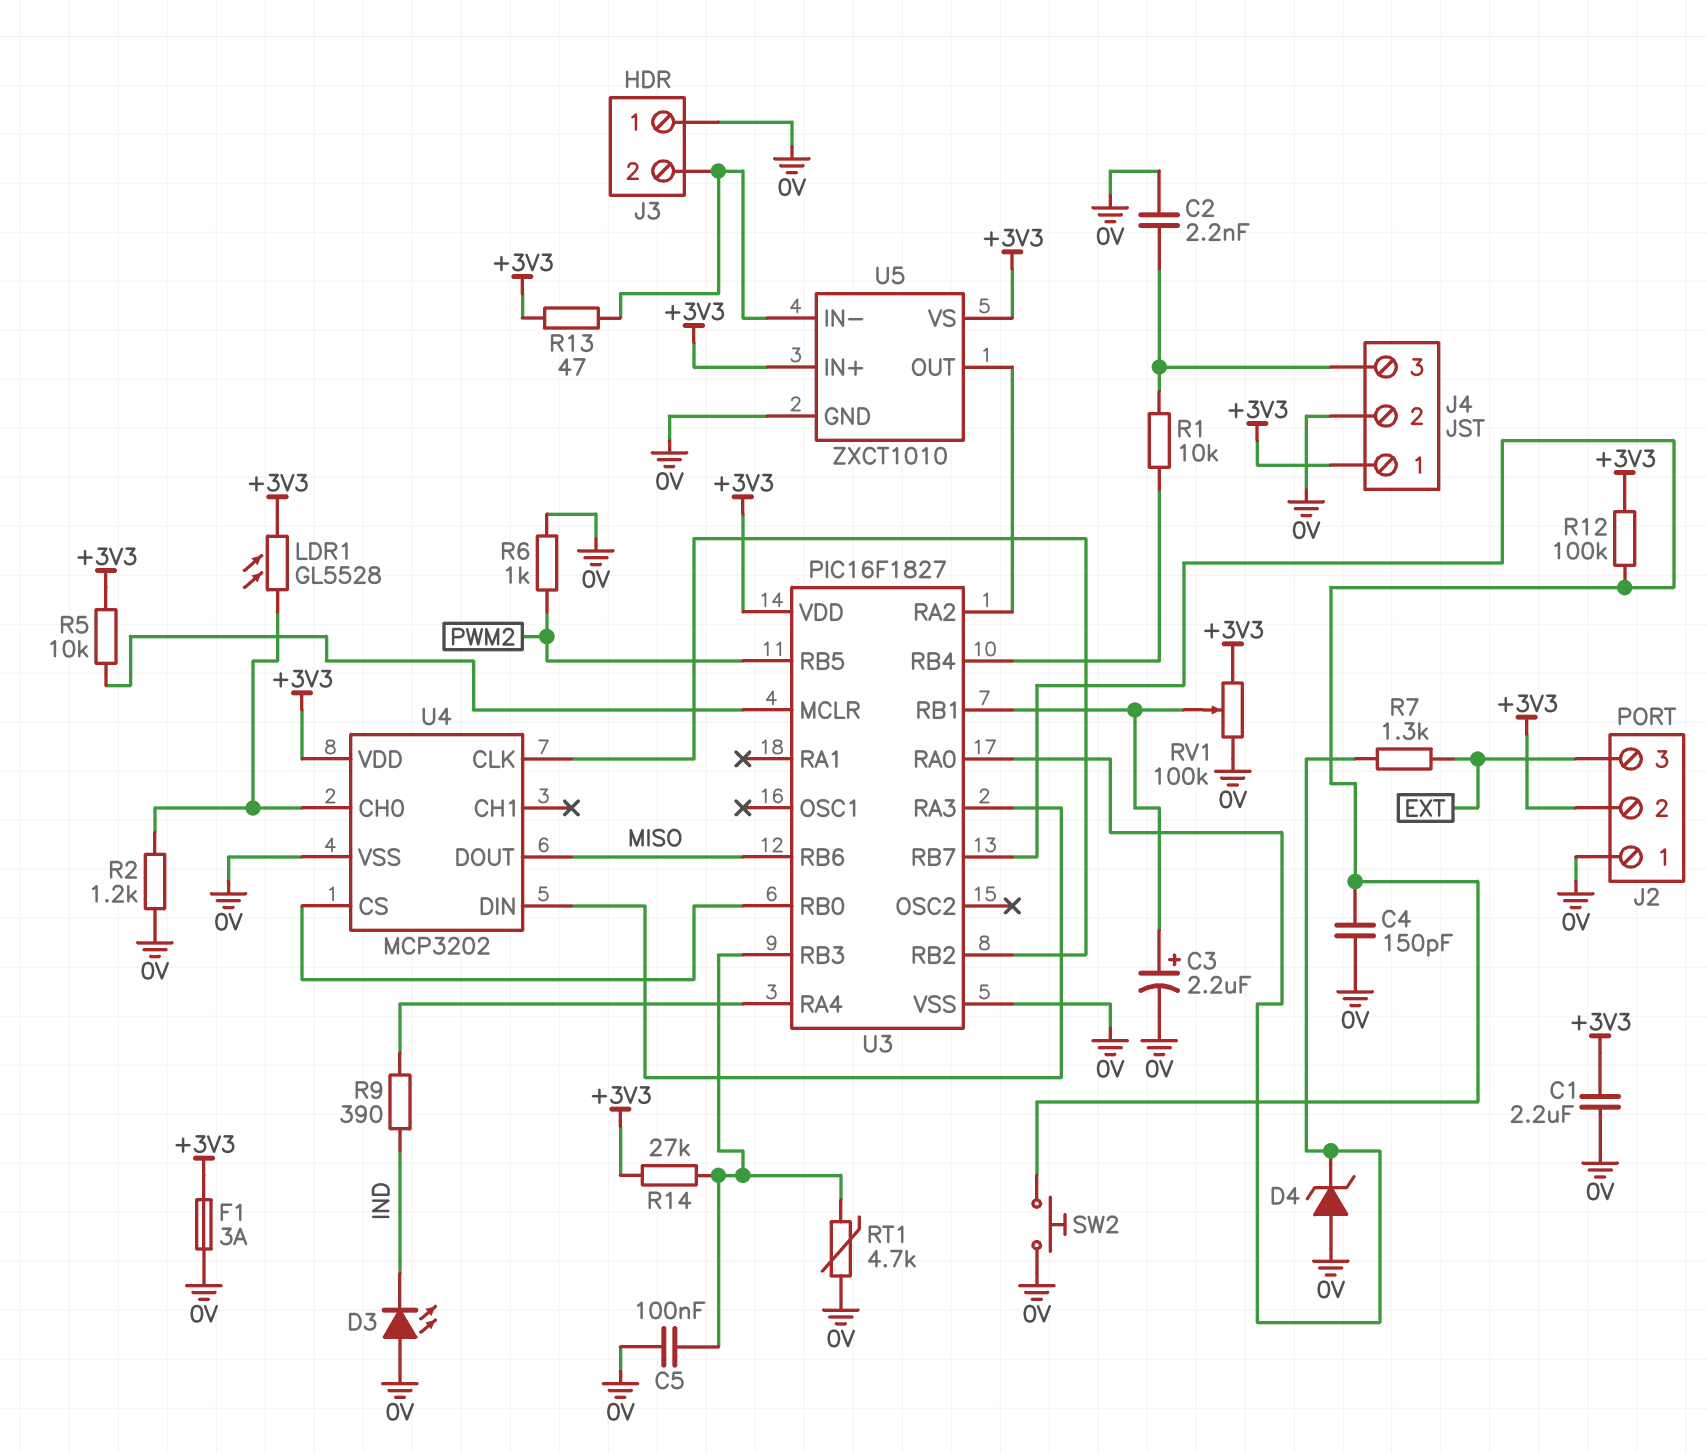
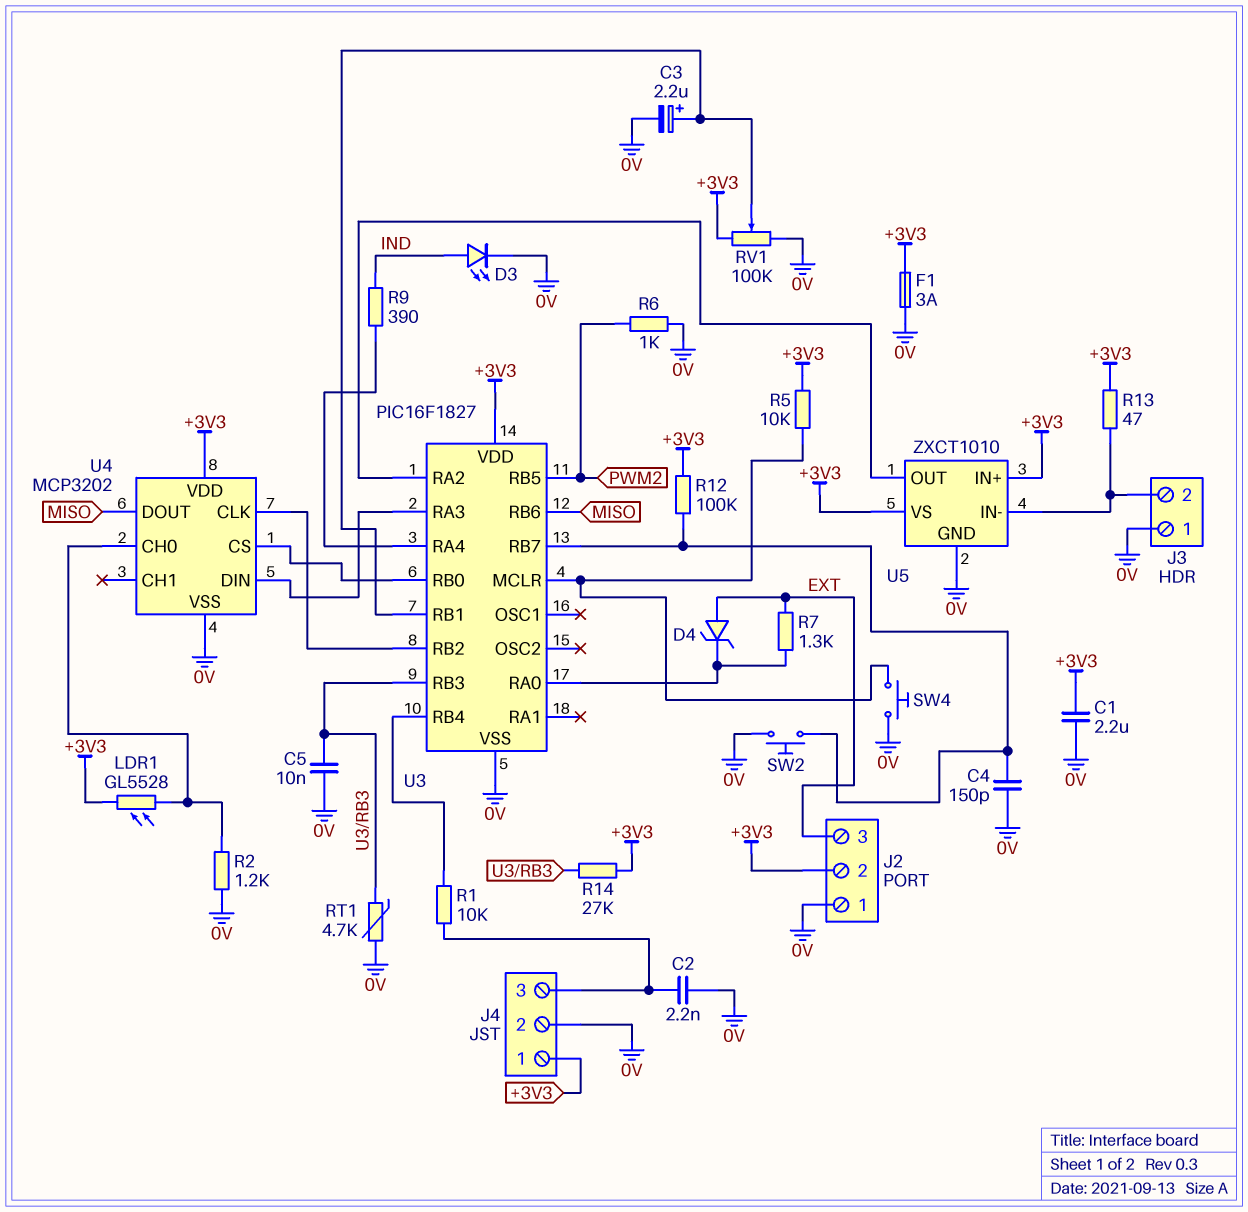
C5: 100nF (0V, U3/RB3) -> 10nF (0V, U3/RB3)
D3: LED (A 0V, K IND) -> LED (A IND, K 0V)
D4: zener (A 0V, K U3/RA0) -> zener (A EXT, K U3/RA0)
SW4: none -> button (0V, U3/MCLR)

